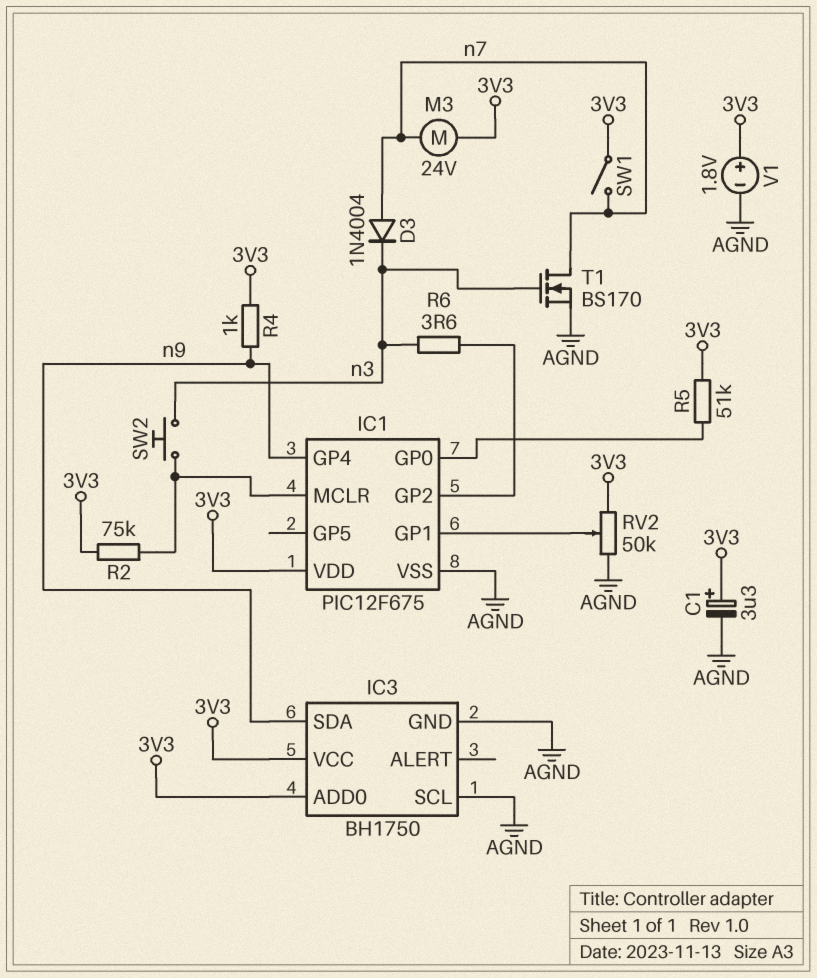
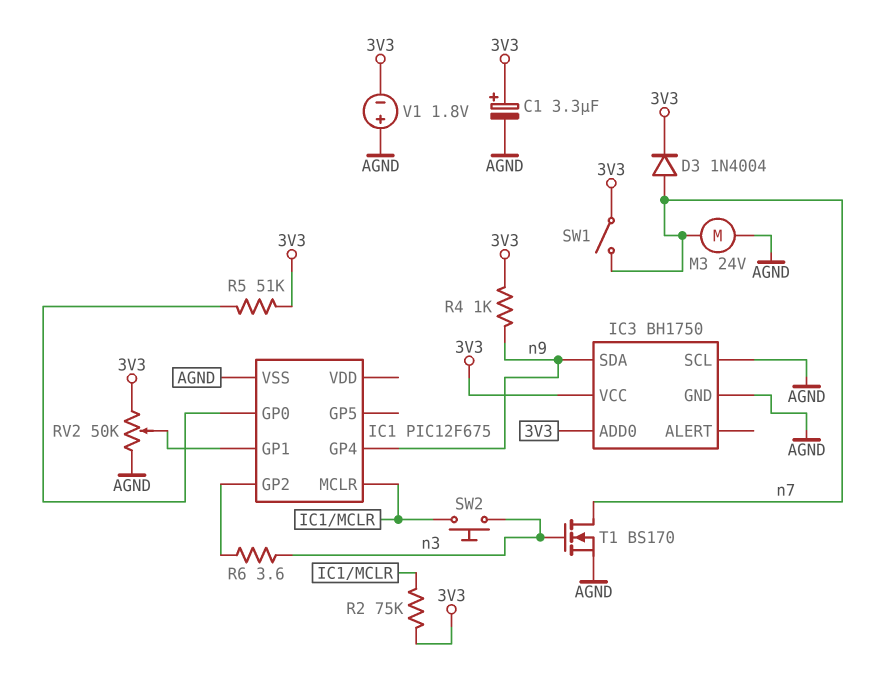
D3: diode 1N4004 (A n7, K n3) -> diode 1N4004 (A n7, K 3V3)
IC1 pin VDD: 3V3 -> none
M3: motor 24V (3V3, n7) -> motor 24V (AGND, n7)
V1: 1.8V (plus 3V3, minus AGND) -> 1.8V (plus AGND, minus 3V3)

